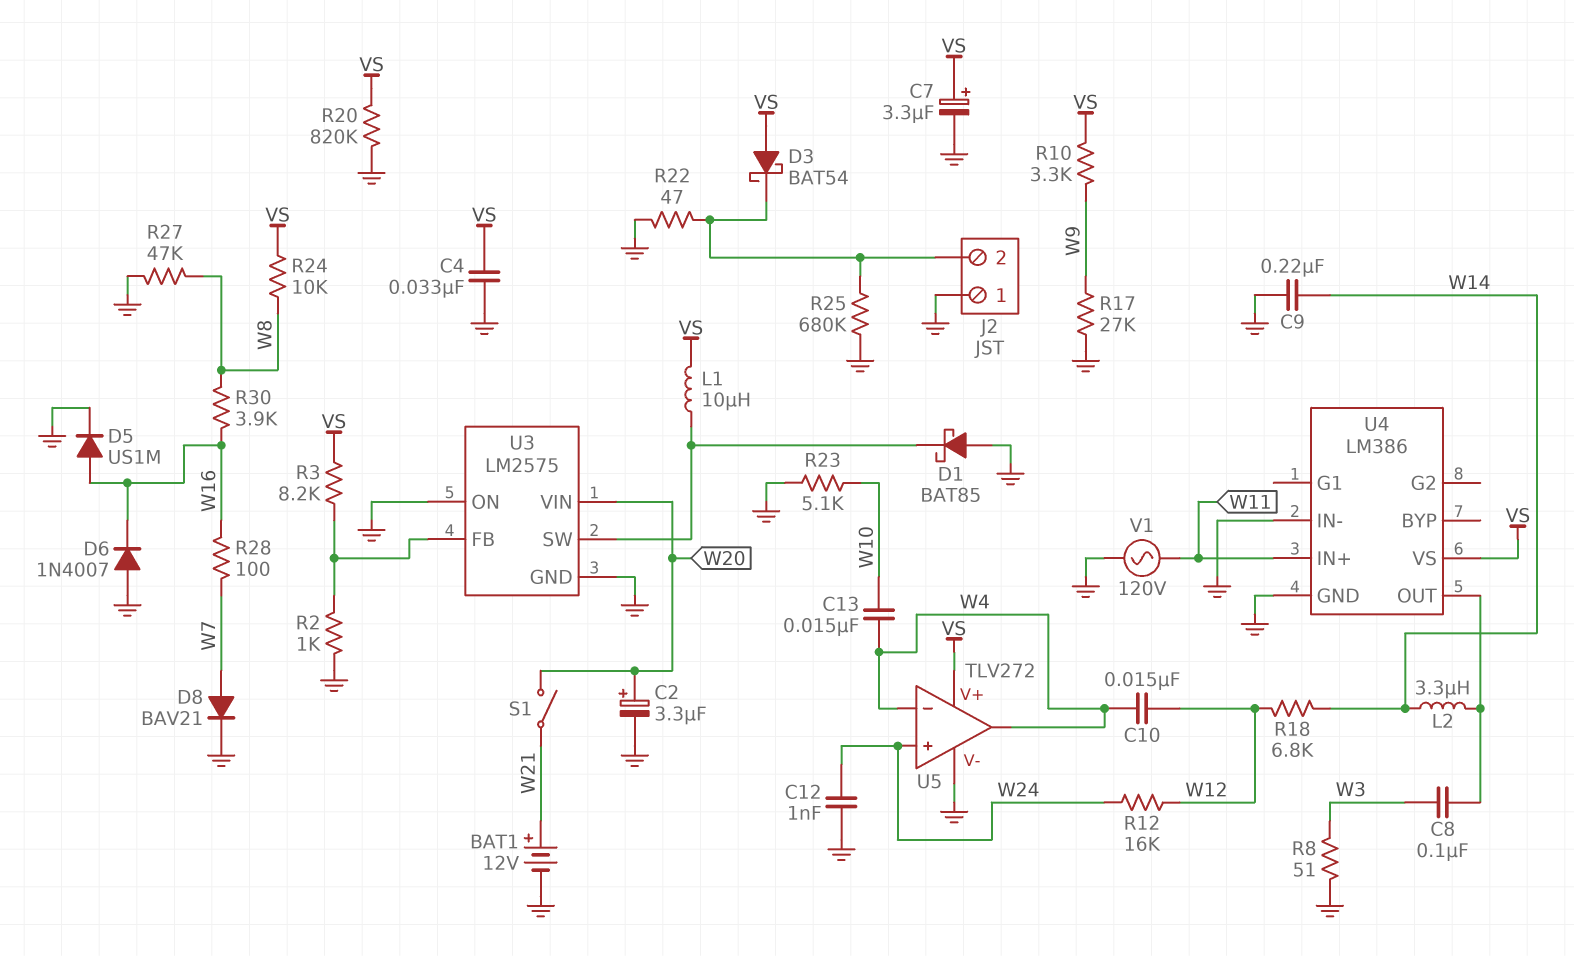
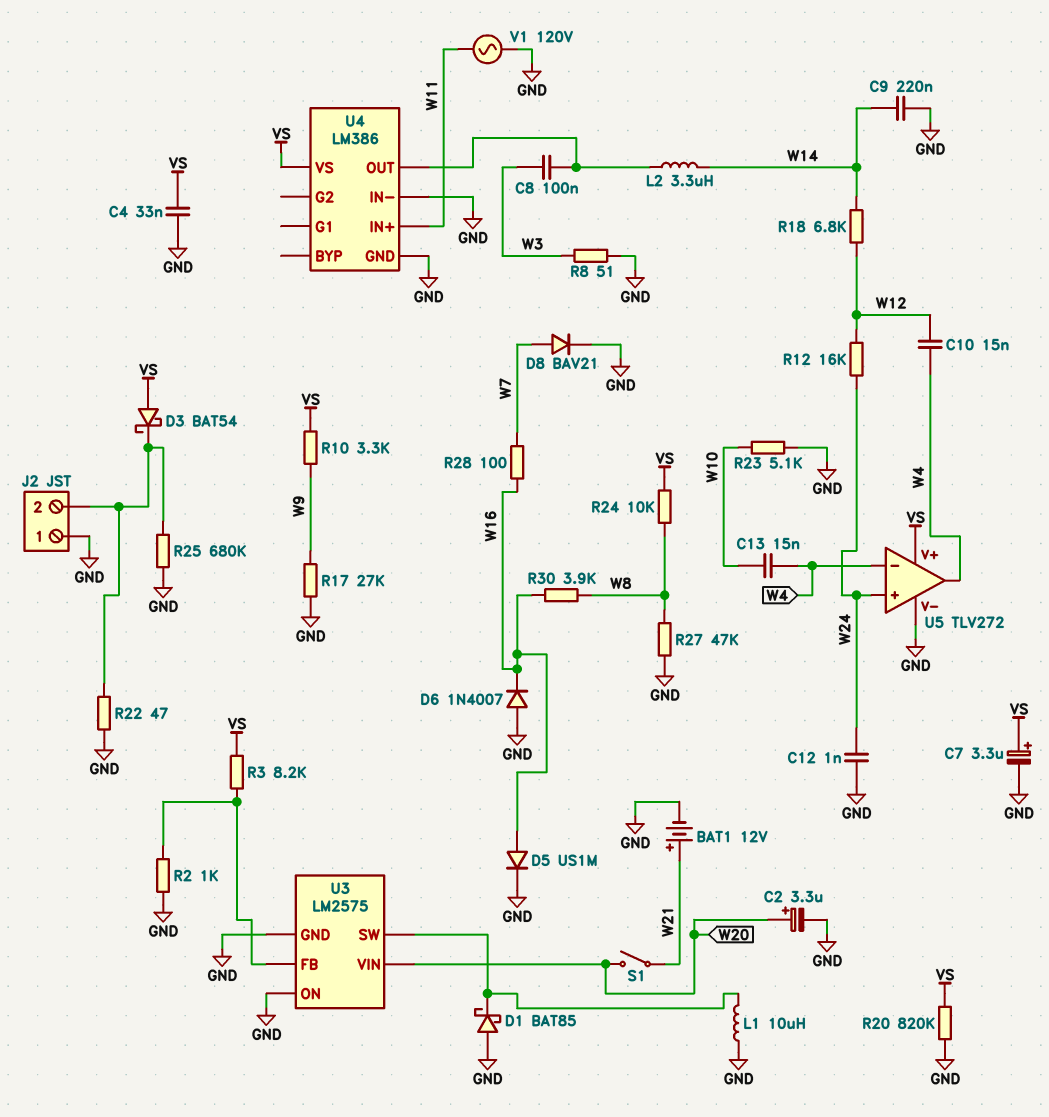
L1: 10uH (U3/SW, VS) -> 10uH (GND, U3/SW)

